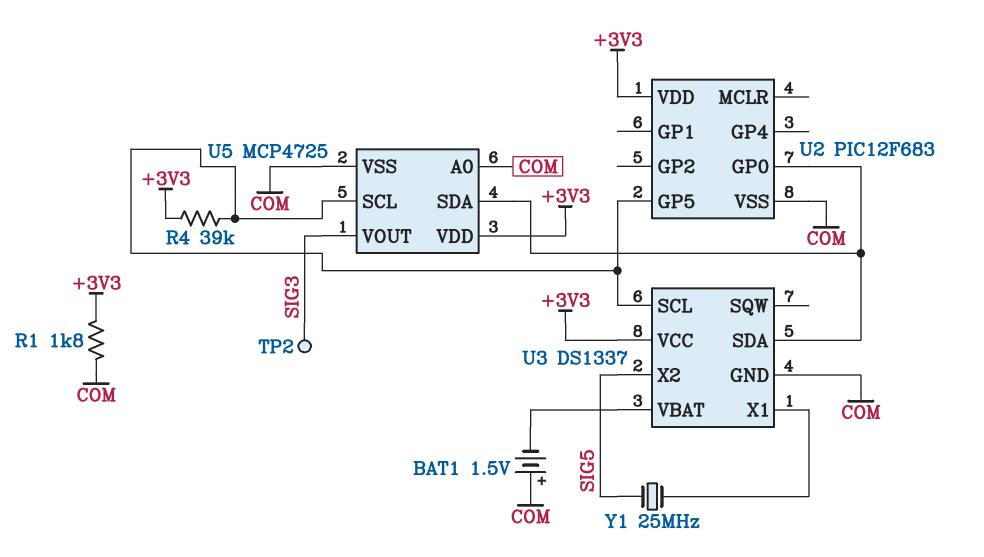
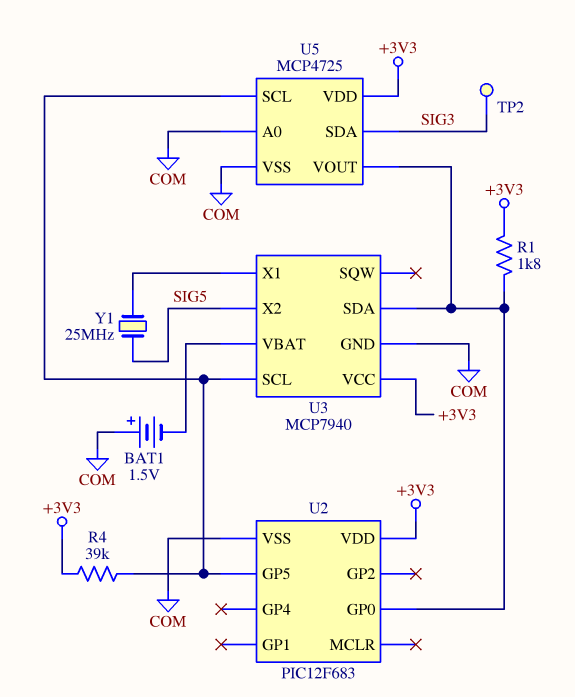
R1: 1.8k (+3V3, COM) -> 1.8k (+3V3, U2/GP0)
U3: DS1337 -> MCP7940
U5 pin SDA: U2/GP0 -> SIG3
U5 pin VOUT: SIG3 -> U2/GP0

